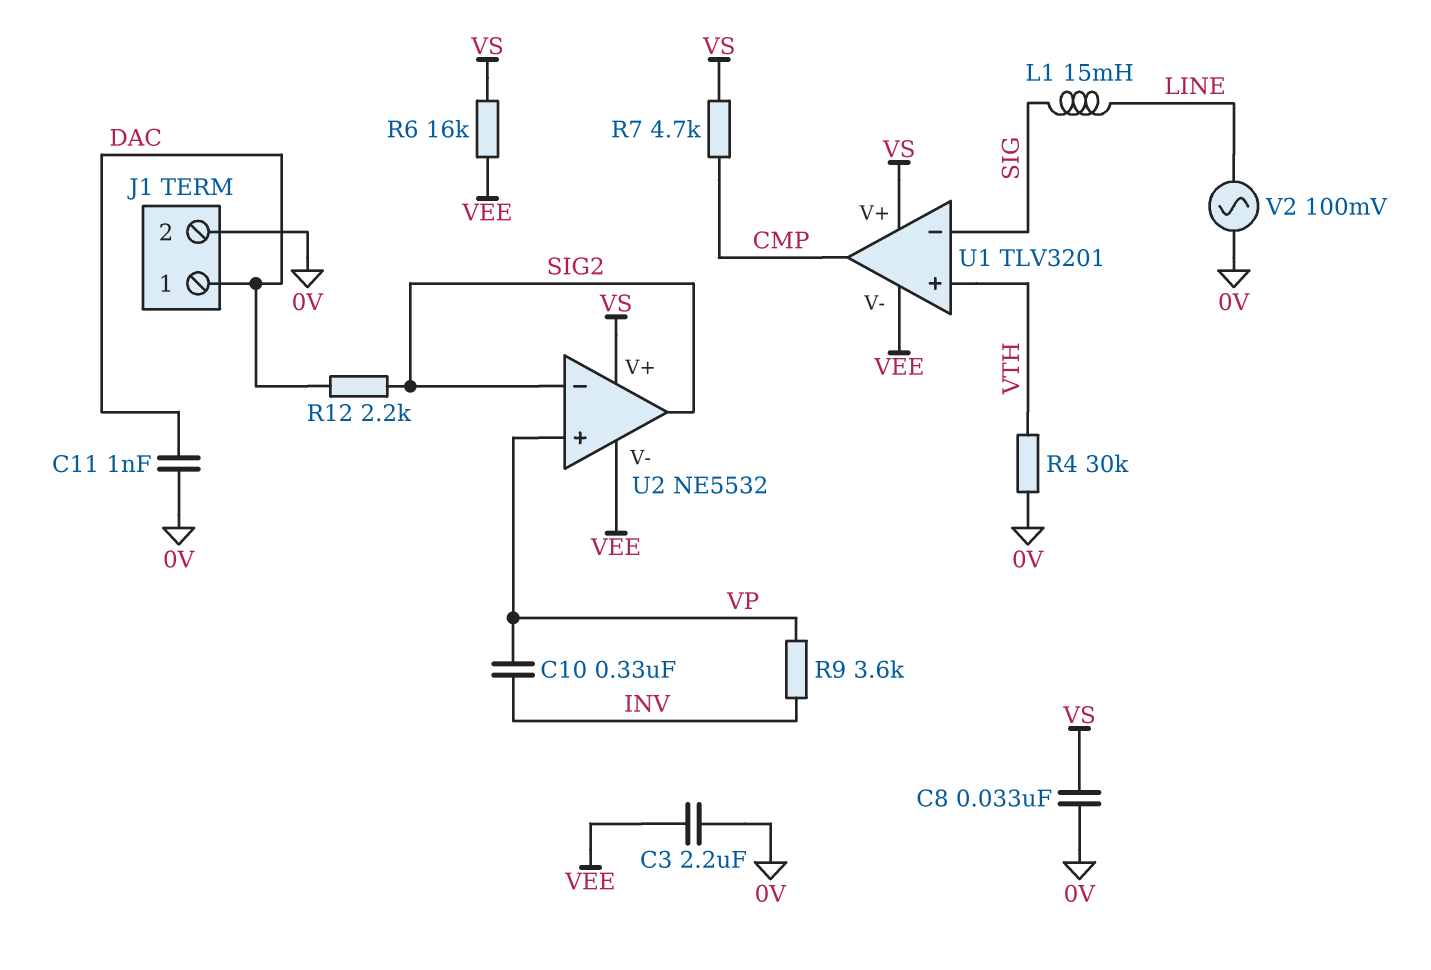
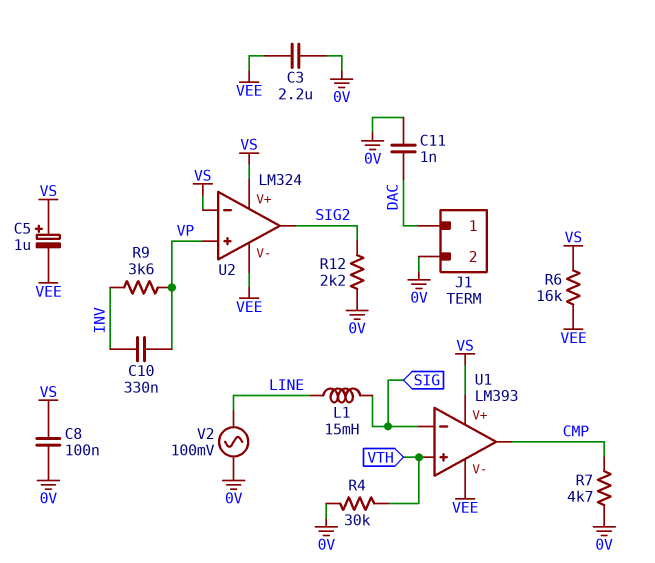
C5: none -> 1uF (plus VS, minus VEE)
C8: 33nF (0V, VS) -> 100nF (0V, VS)
R7: 4.7k (CMP, VS) -> 4.7k (0V, CMP)
R12: 2.2k (DAC, SIG2) -> 2.2k (0V, SIG2)
U1: TLV3201 -> LM393
U2: NE5532 -> LM324
U2 pin in-: SIG2 -> VS

